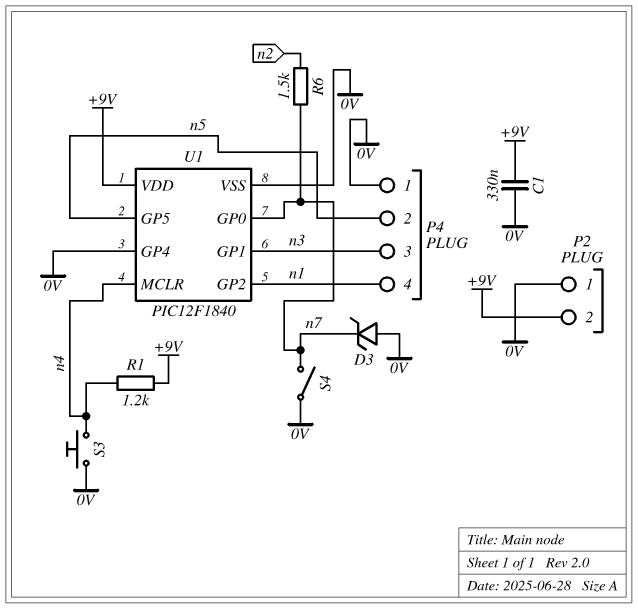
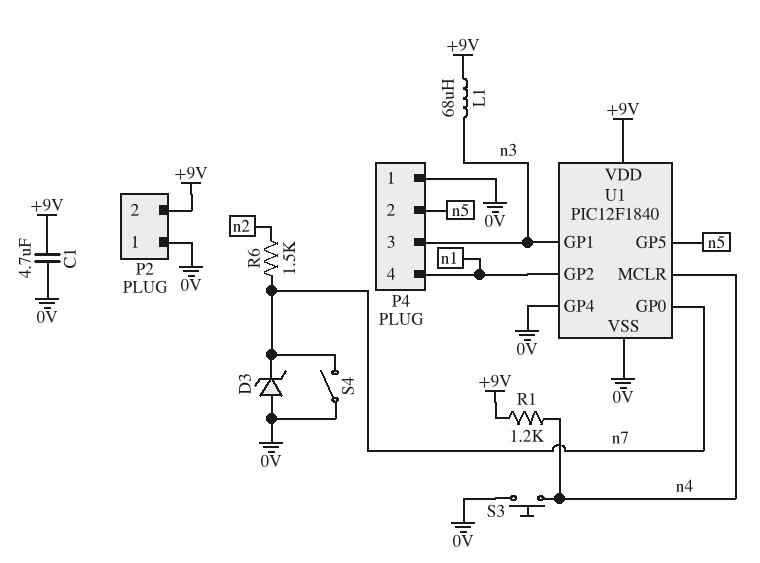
C1: 330nF (+9V, 0V) -> 4.7uF (+9V, 0V)
L1: none -> 68uH (+9V, n3)

